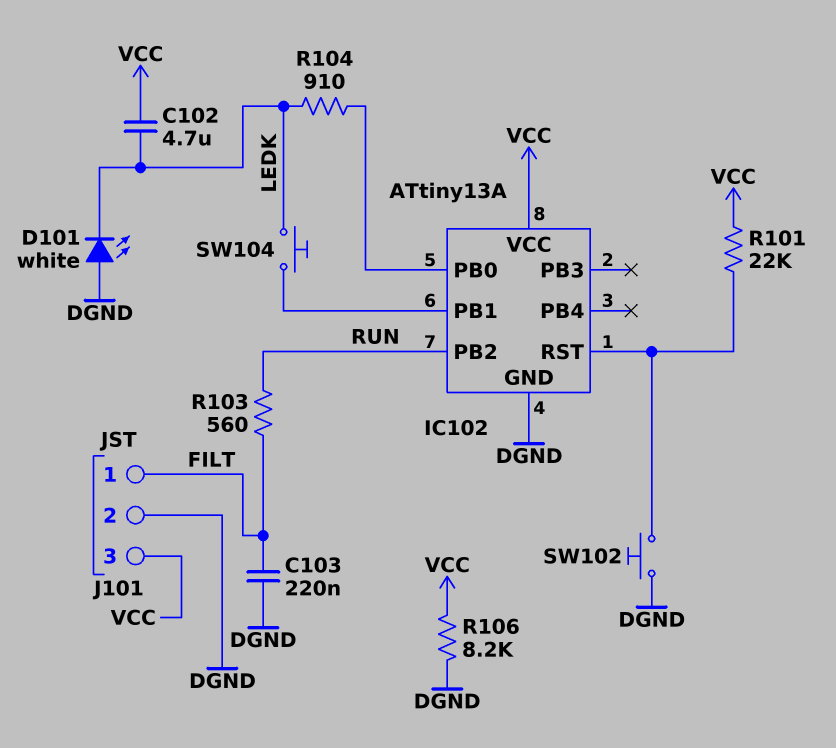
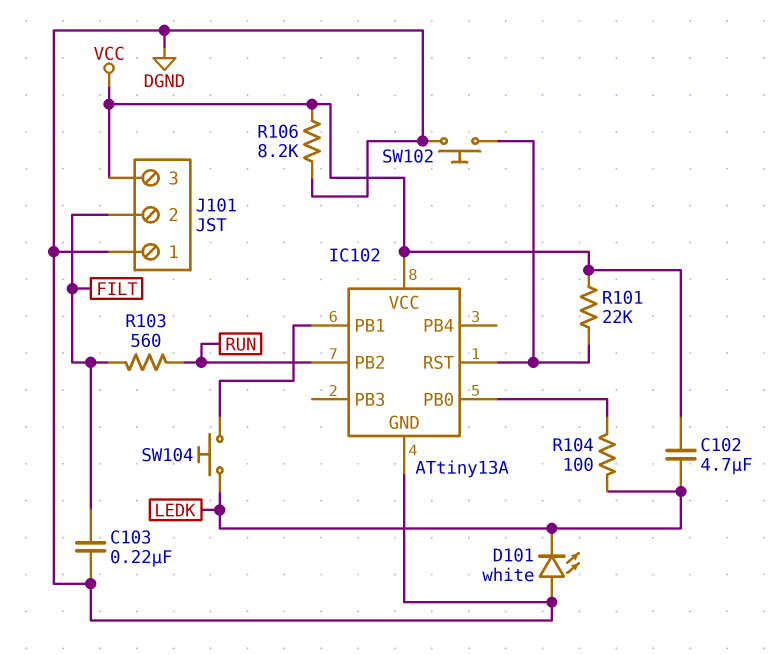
J101 pin 1: FILT -> DGND
J101 pin 2: DGND -> FILT
R104: 910 (IC102/PB0, LEDK) -> 100 (IC102/PB0, LEDK)

